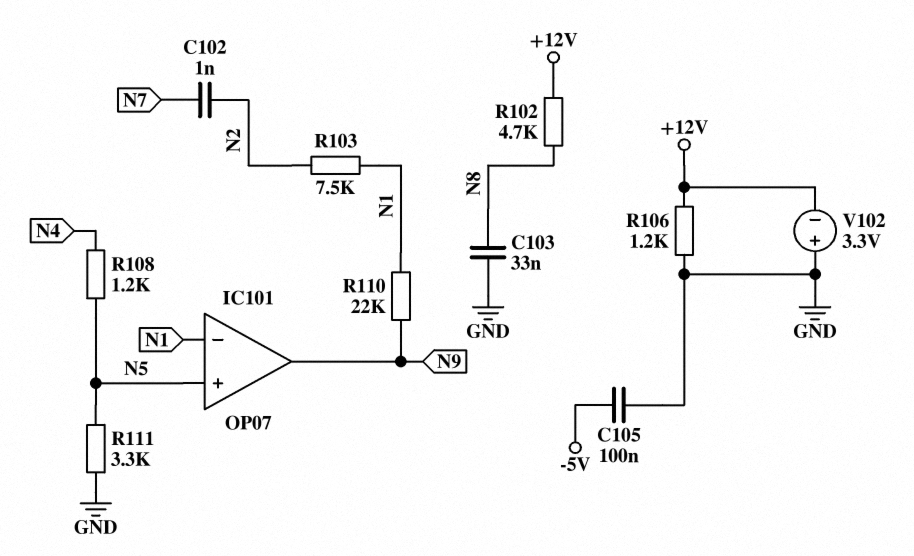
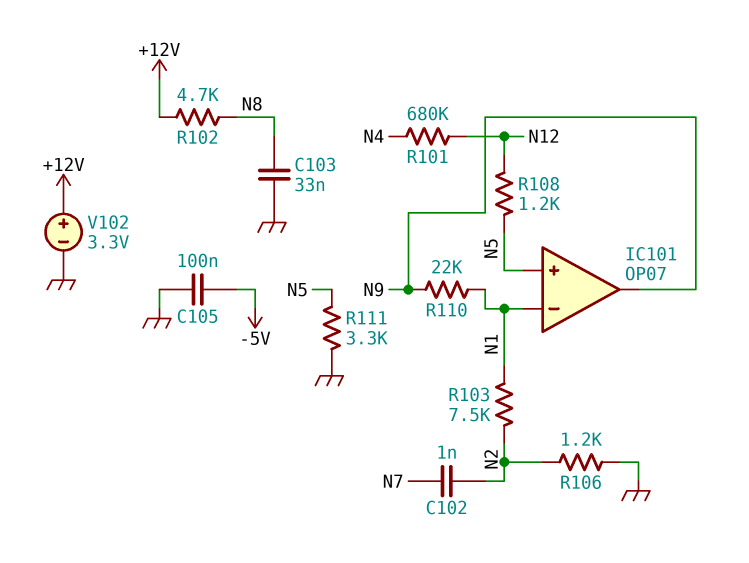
R101: none -> 680k (N4, N12)
R106: 1.2k (+12V, GND) -> 1.2k (GND, N2)
R108: 1.2k (N4, N5) -> 1.2k (N5, N12)
V102: 3.3V (plus GND, minus +12V) -> 3.3V (plus +12V, minus GND)

